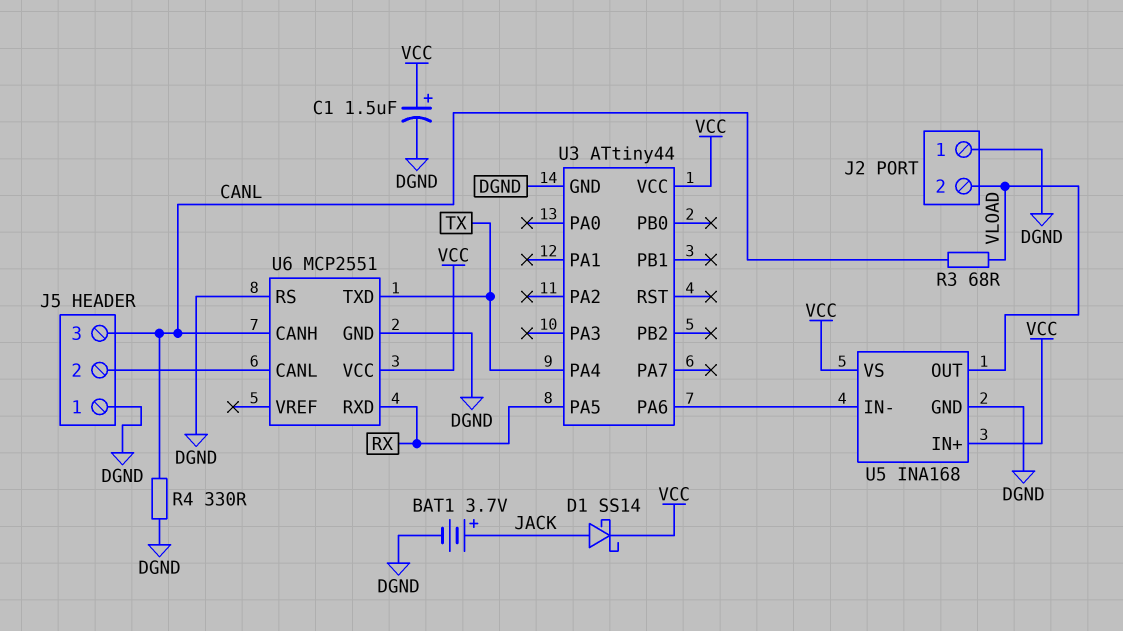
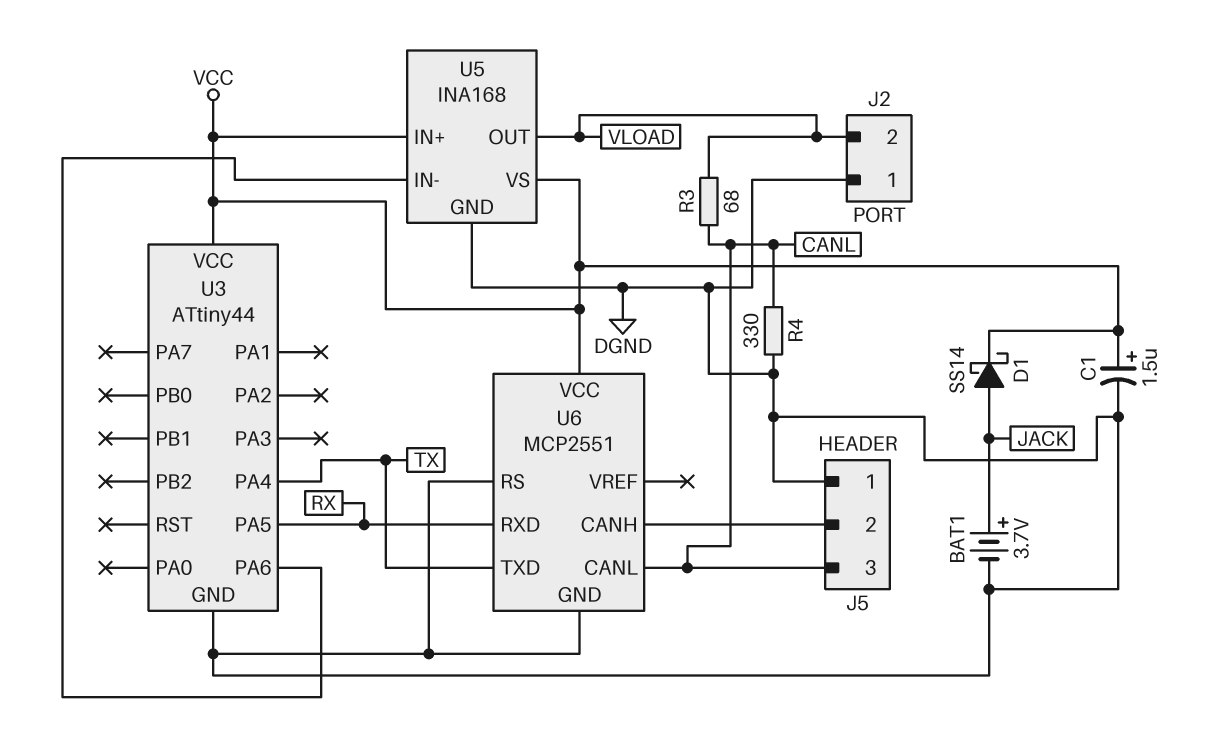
U6 pin CANH: CANL -> J5/2
U6 pin CANL: J5/2 -> CANL

